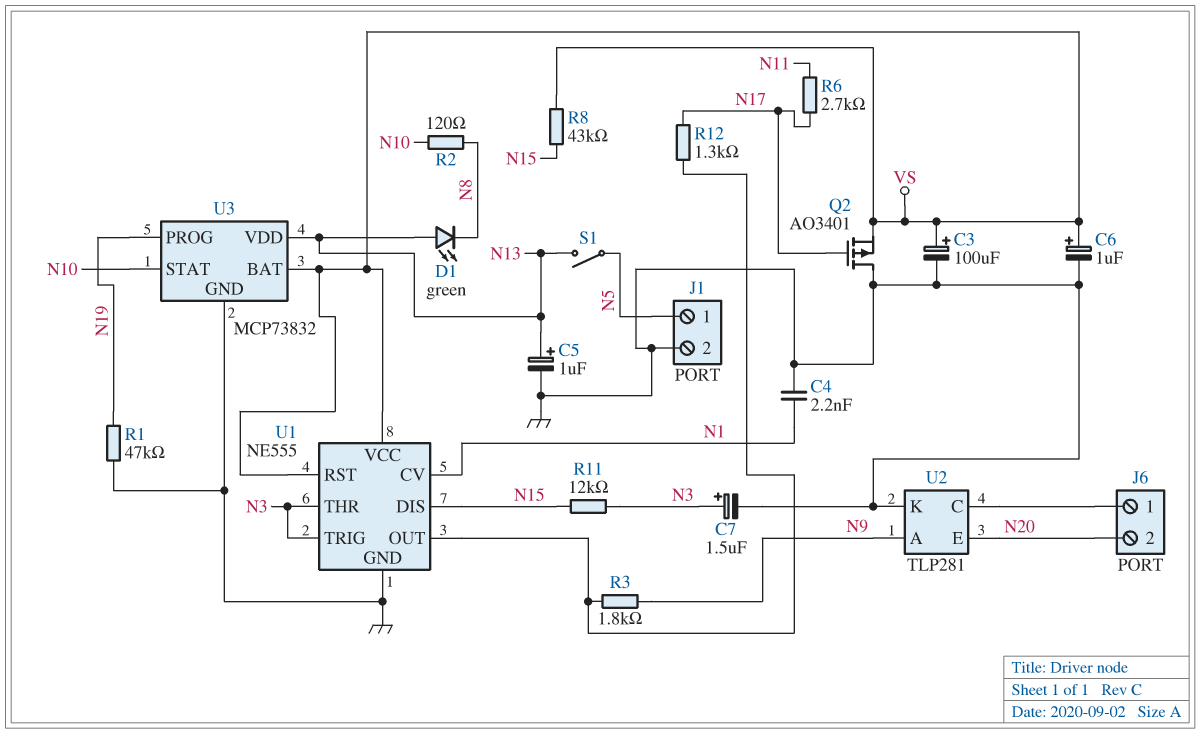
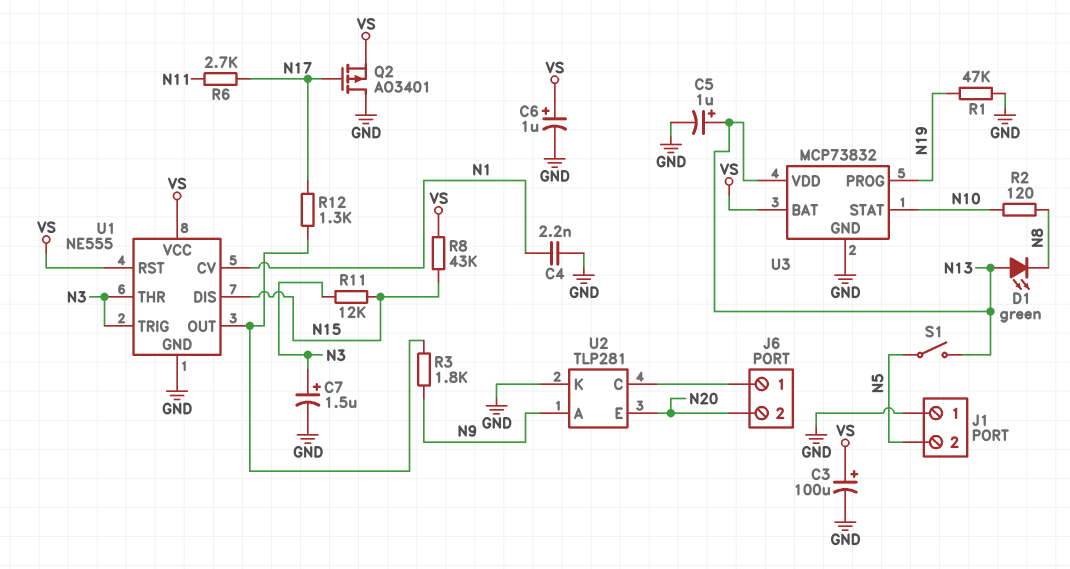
J1 pin 1: N5 -> GND
J1 pin 2: GND -> N5

